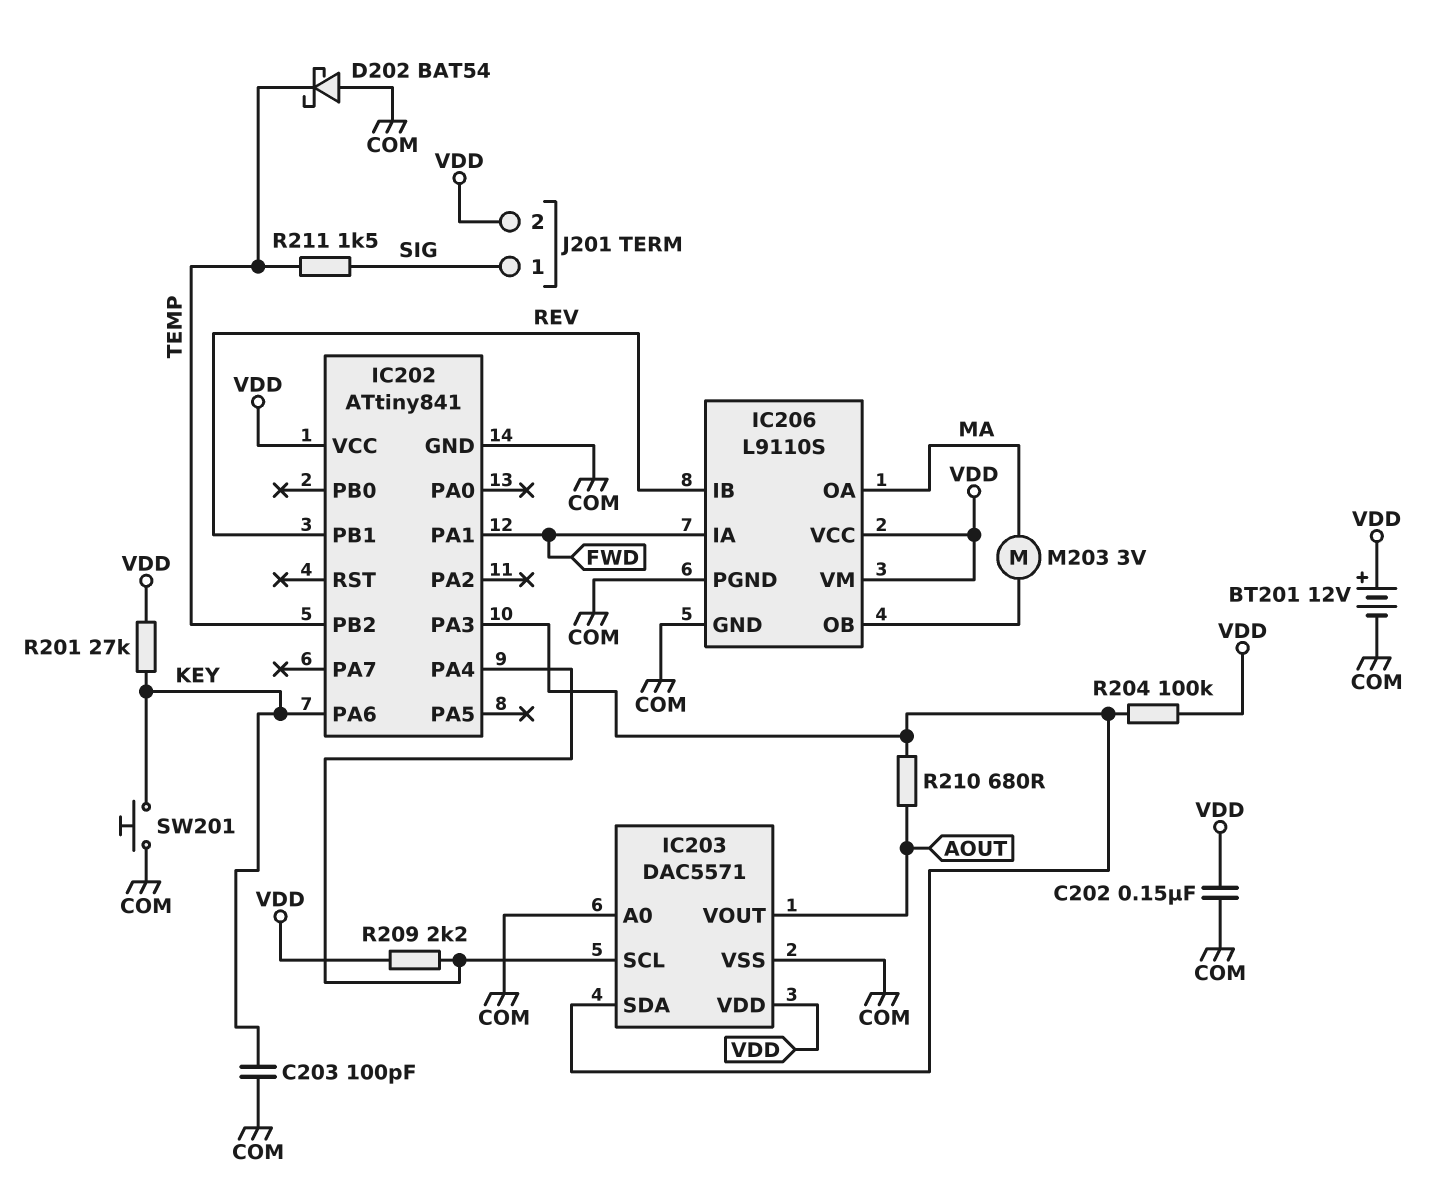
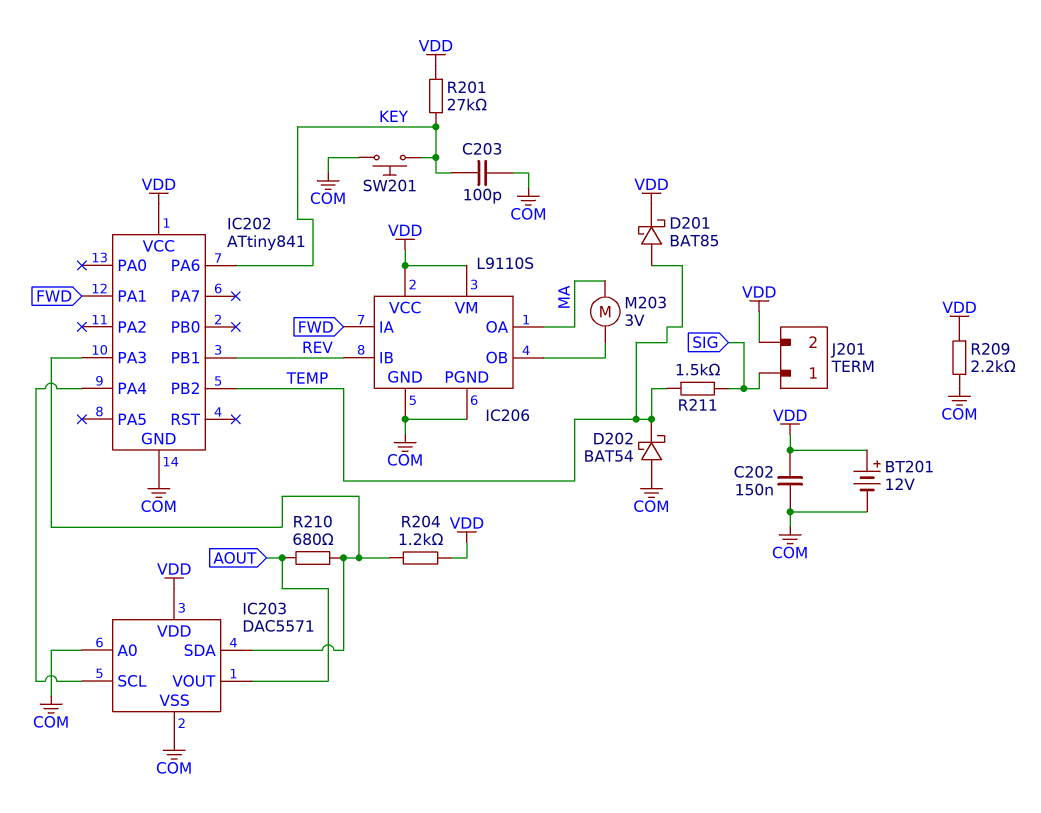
D201: none -> schottky BAT85 (A TEMP, K VDD)
R204: 100k (IC202/PA3, VDD) -> 1.2k (IC202/PA3, VDD)
R209: 2.2k (IC202/PA4, VDD) -> 2.2k (COM, VDD)

